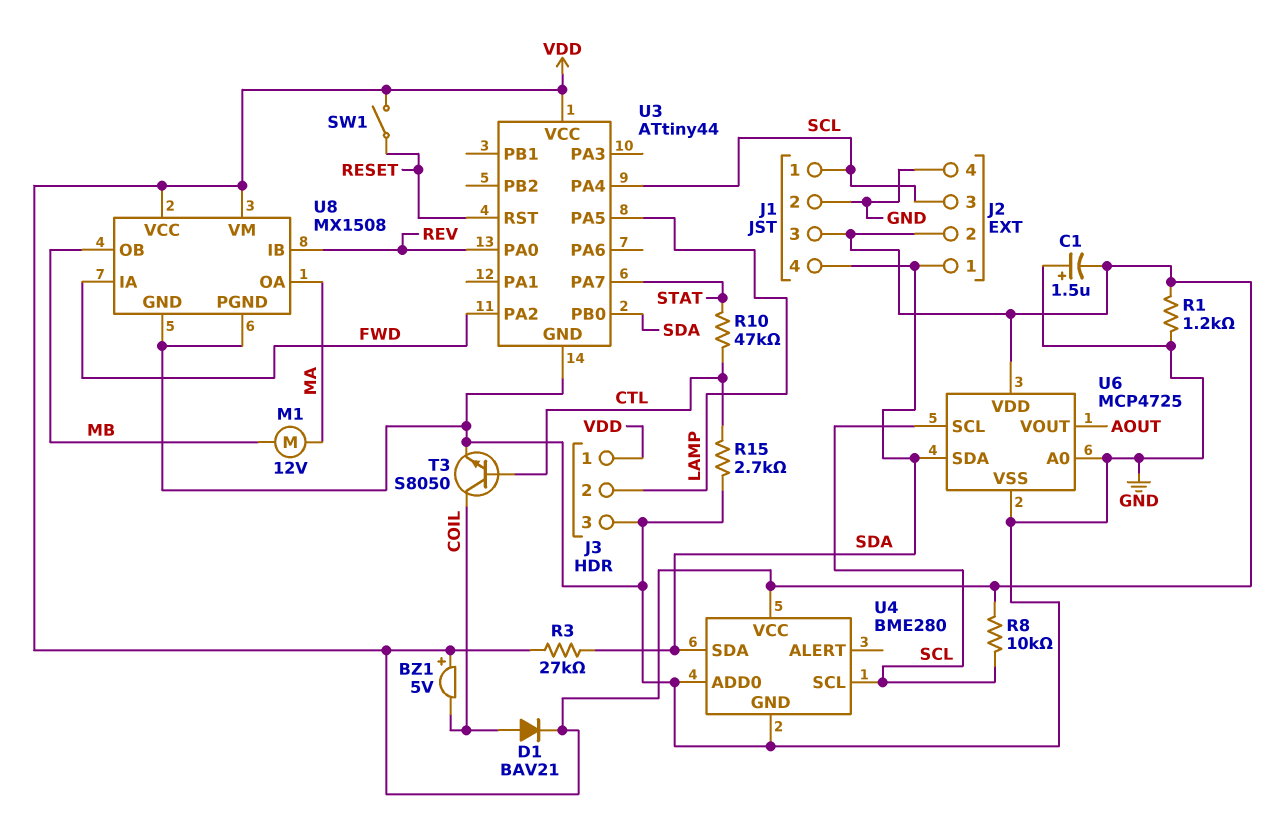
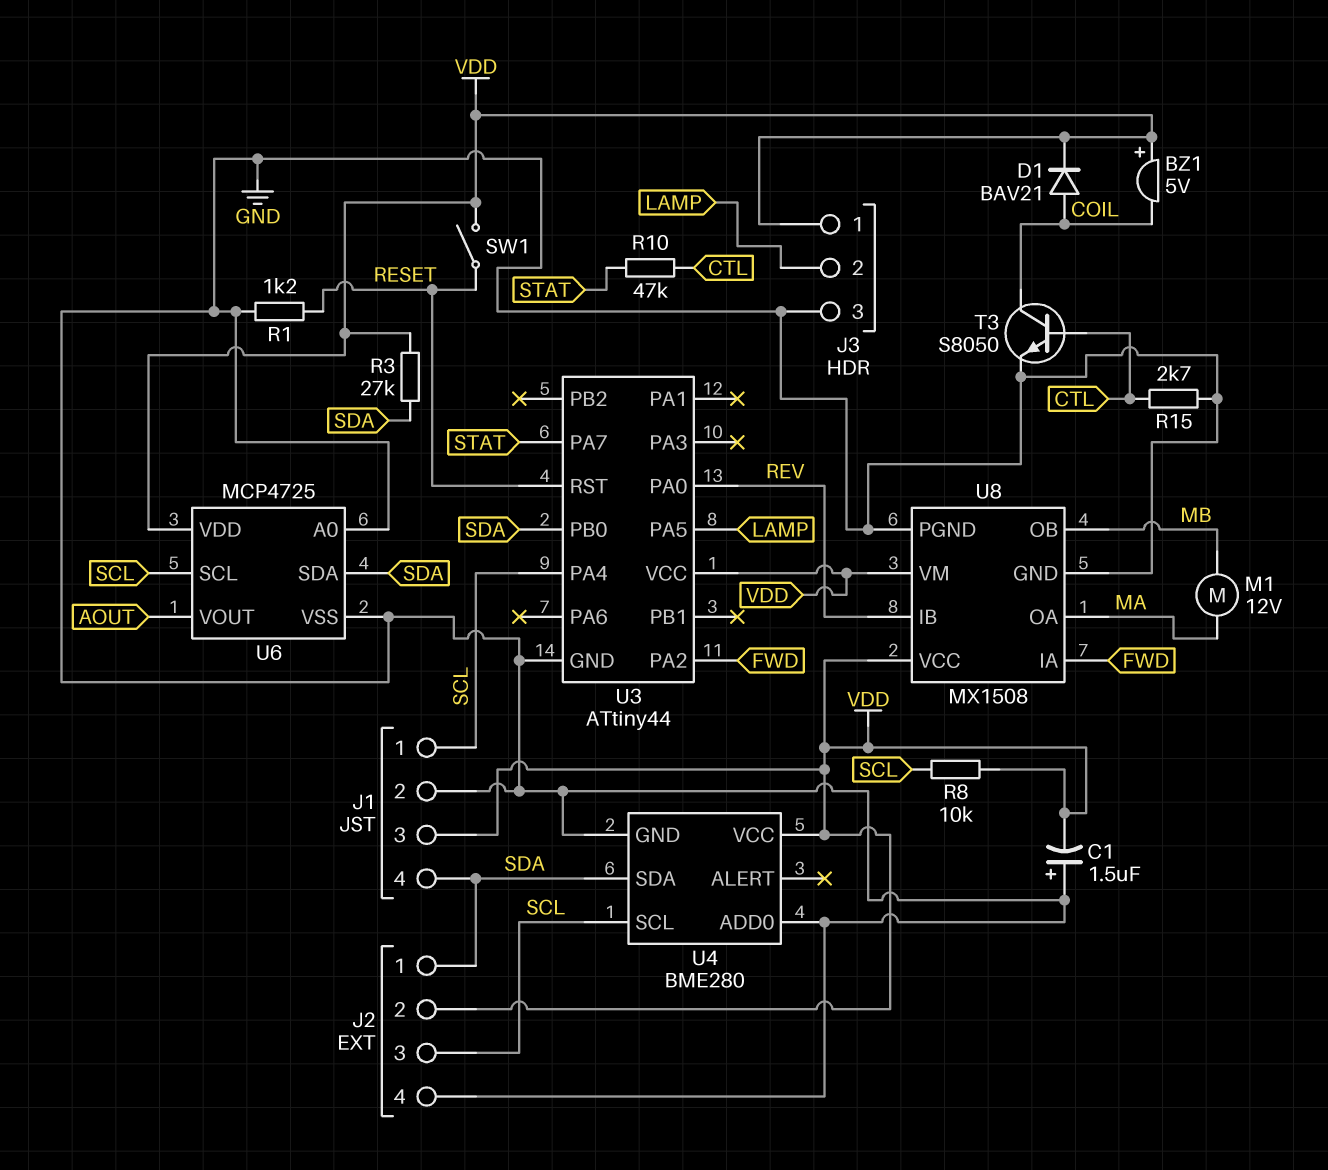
R1: 1.2k (GND, VDD) -> 1.2k (GND, RESET)

